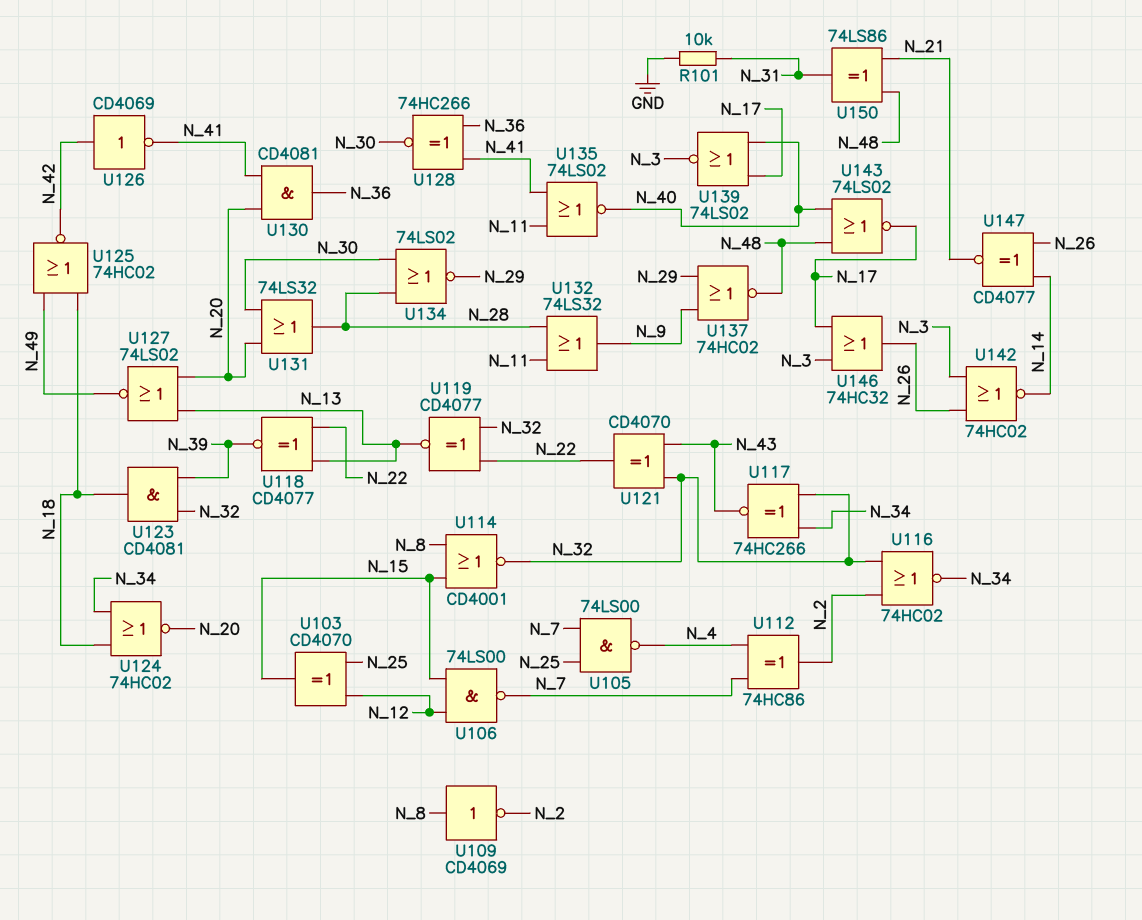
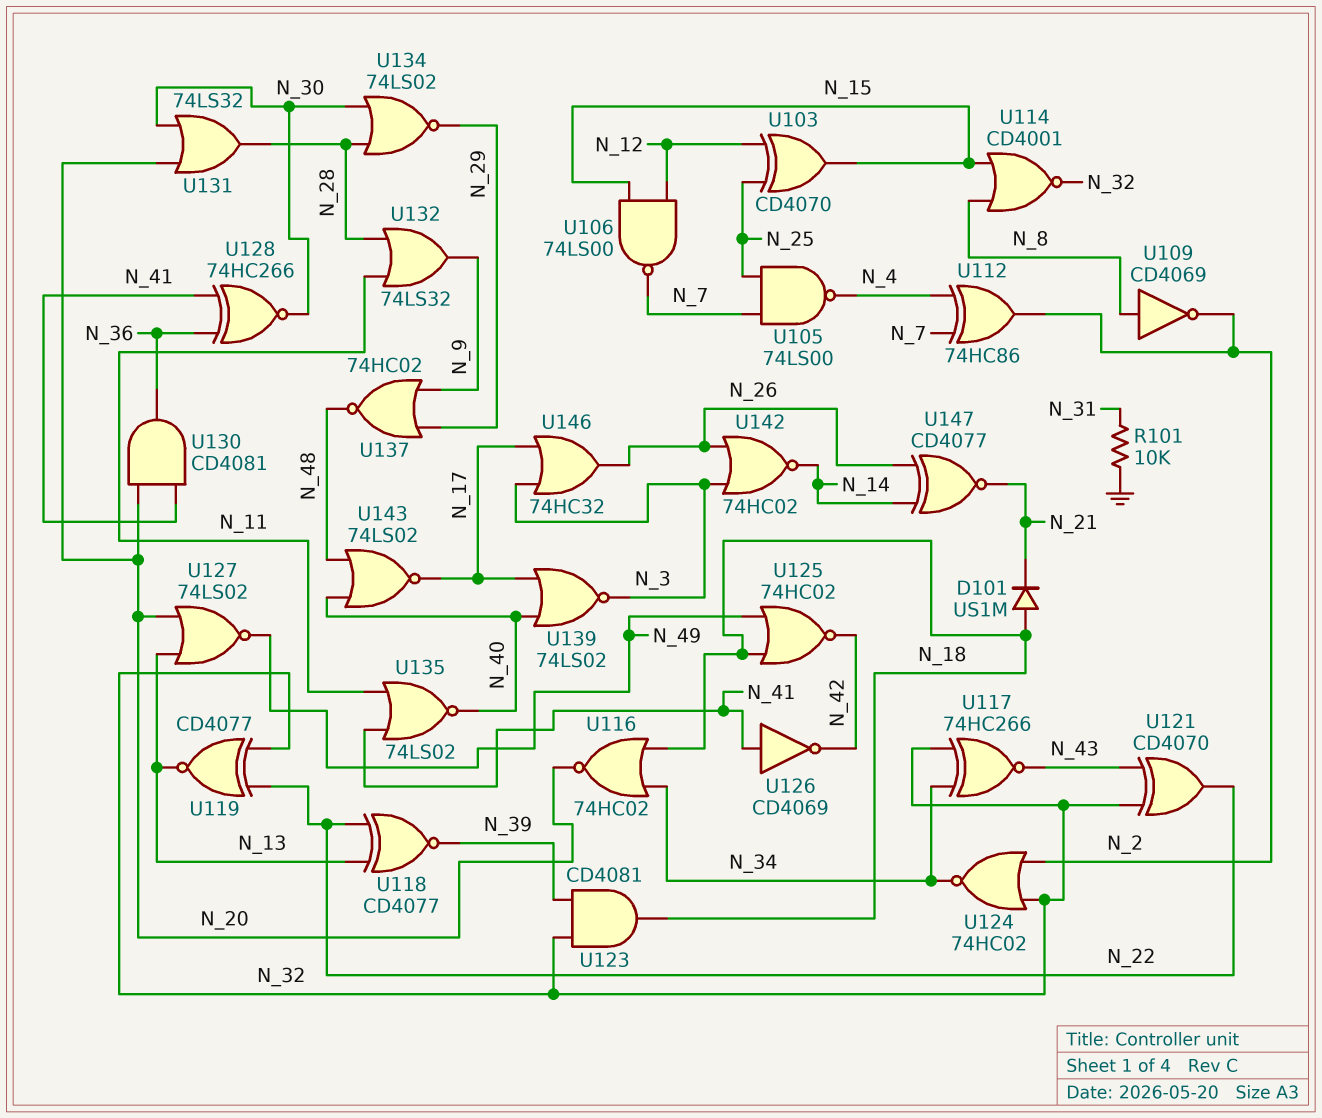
D101: none -> diode US1M (A N_18, K N_21)
U116: NOR 74HC02 (in N_2, in N_32, out N_34) -> NOR 74HC02 (in N_18, in N_34, out N_20)
U124: NOR 74HC02 (in N_18, in N_34, out N_20) -> NOR 74HC02 (in N_2, in N_32, out N_34)
U126: NOT CD4069 (in N_42, out N_41) -> NOT CD4069 (in N_41, out N_42)
U150: XOR 74LS86 (in N_21, in N_48, out N_31) -> none

